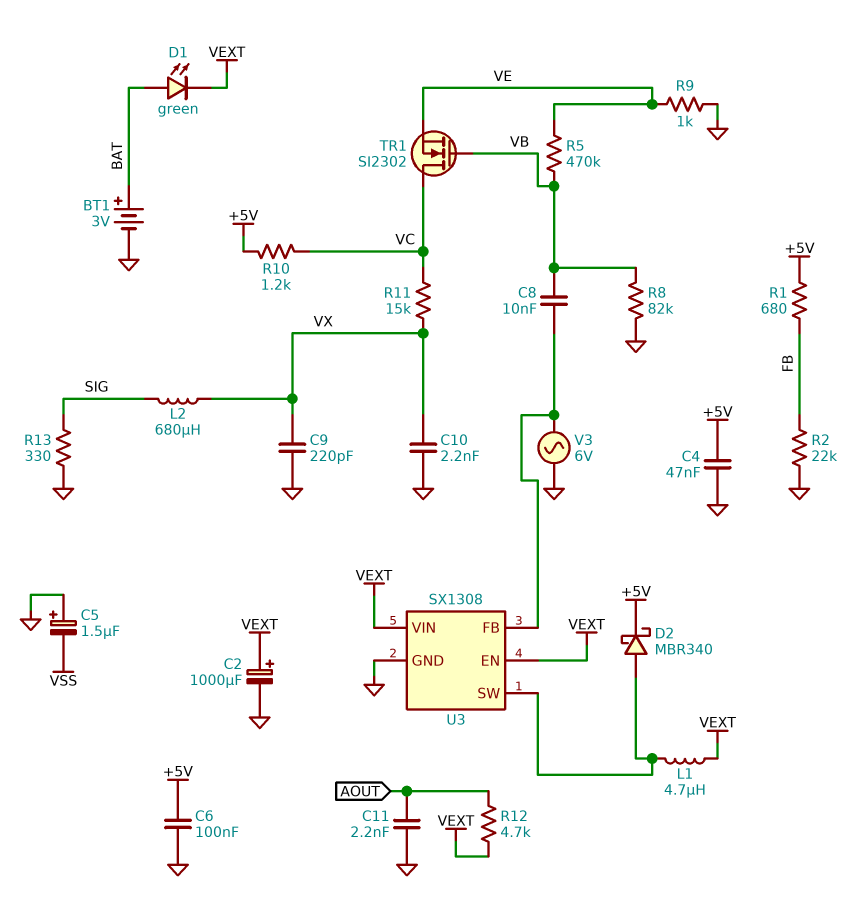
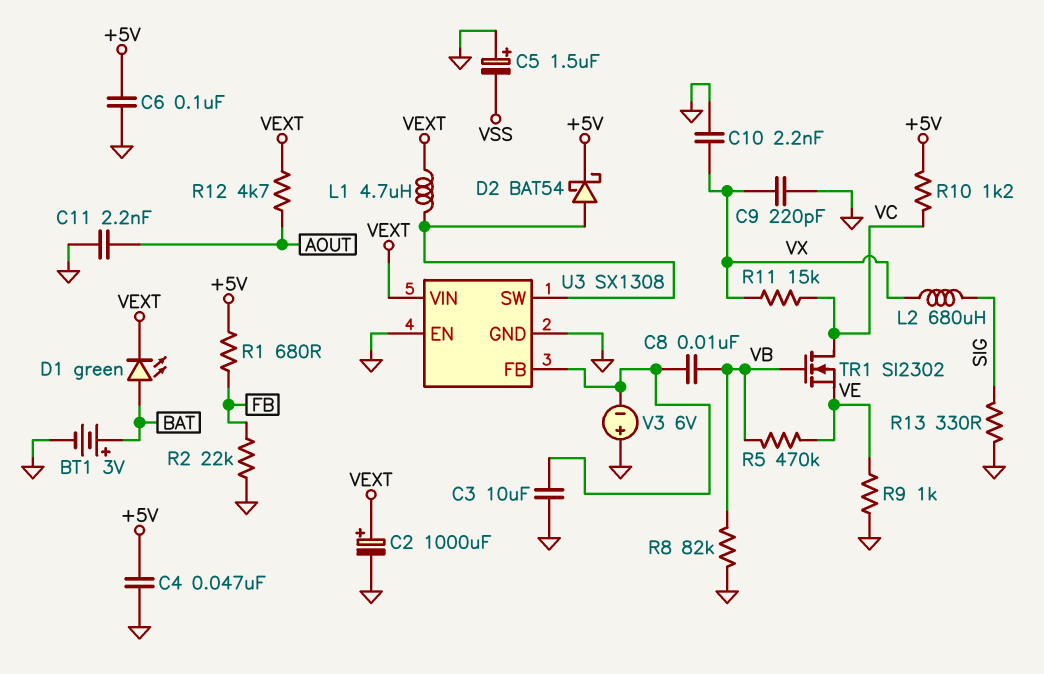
C3: none -> 10uF (GND, U3/FB)
D2: schottky MBR340 (A U3/SW, K +5V) -> schottky BAT54 (A U3/SW, K +5V)
U3 pin EN: VEXT -> GND
V3: AC 6V (GND, U3/FB) -> 6V (plus GND, minus U3/FB)

